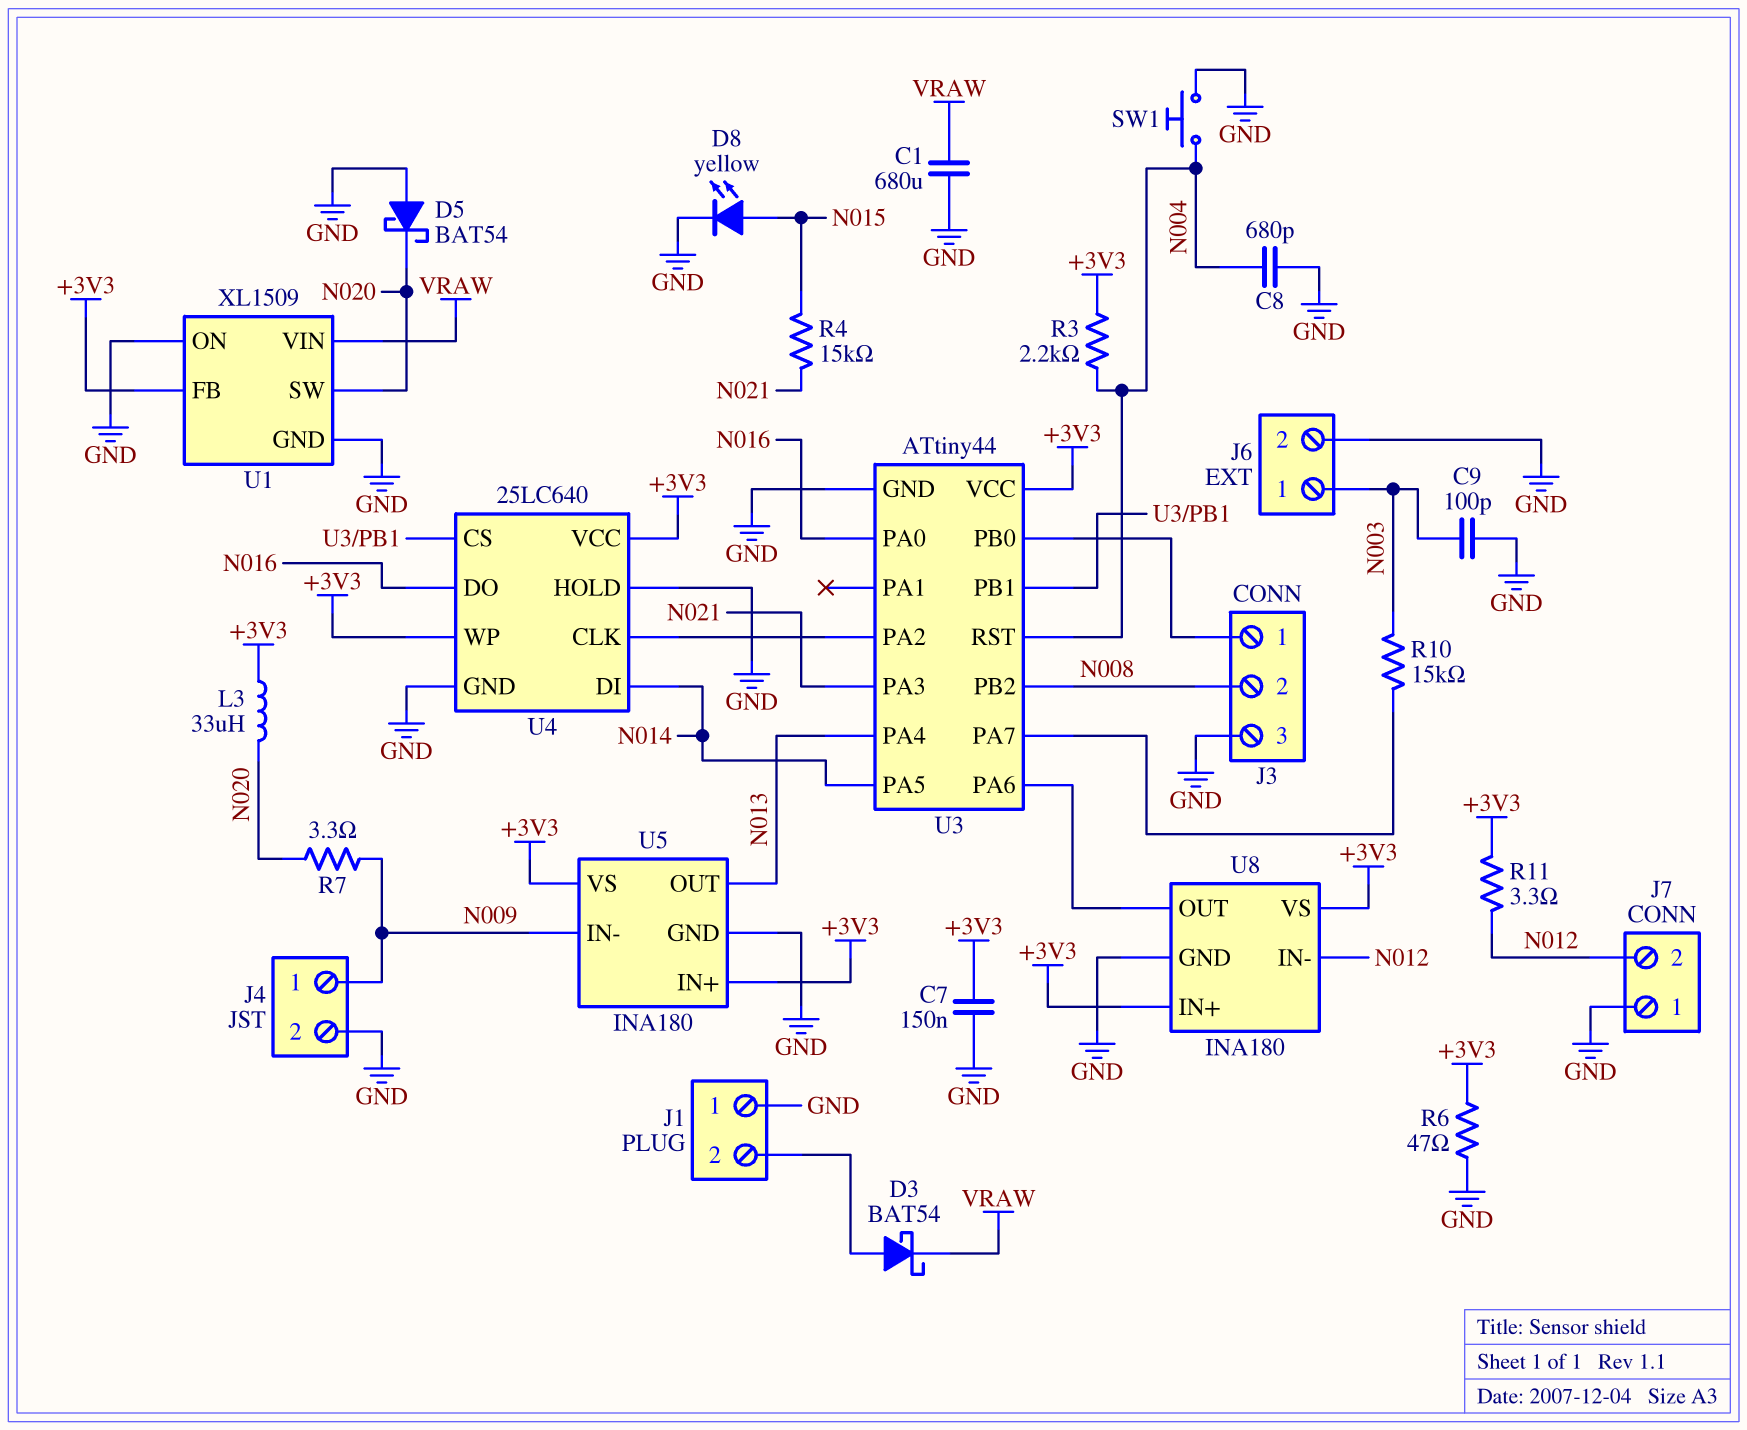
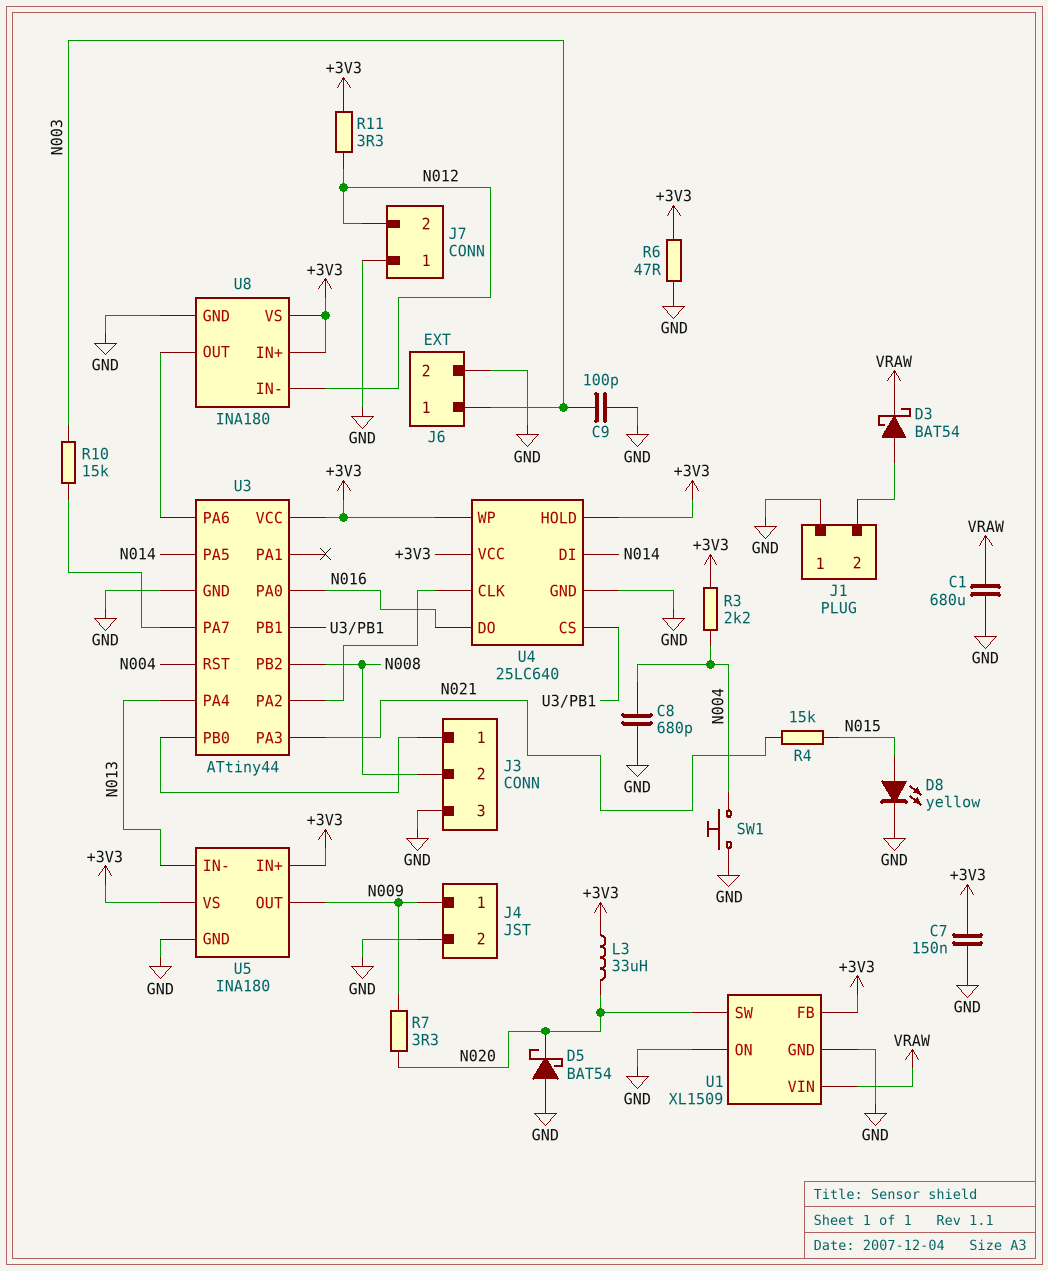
U4 pin HOLD: GND -> +3V3
U5 pin IN-: N009 -> N013
U5 pin OUT: N013 -> N009

